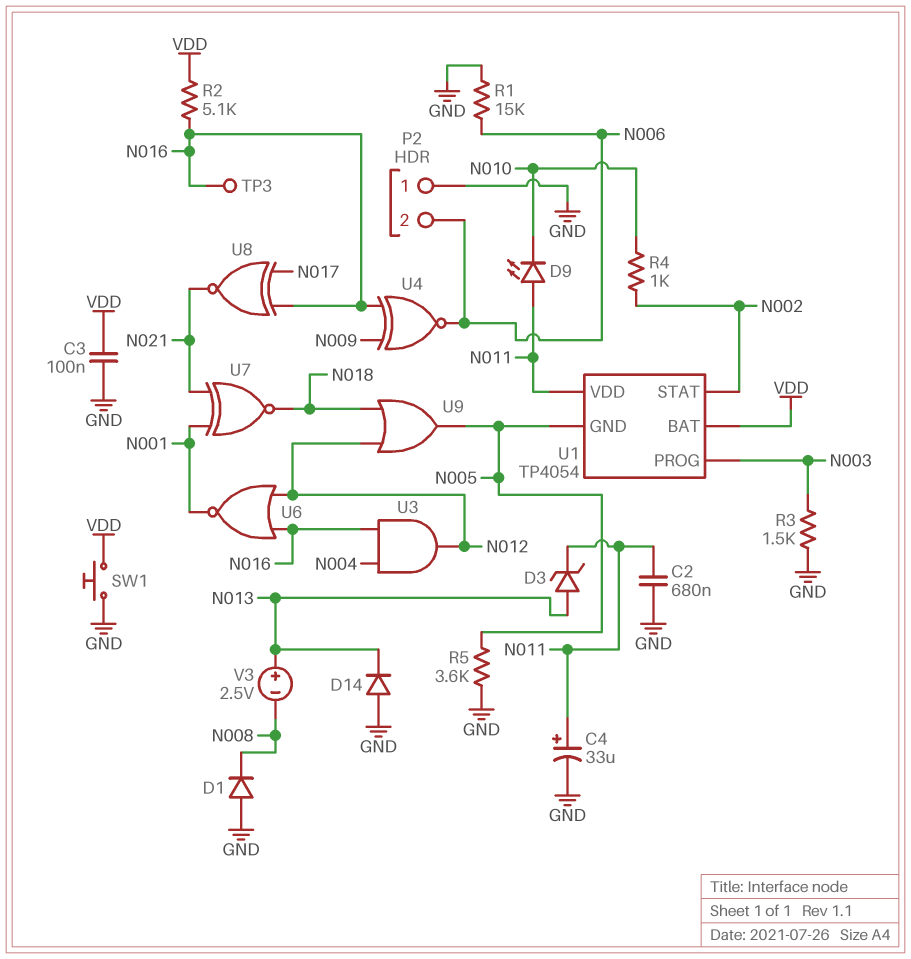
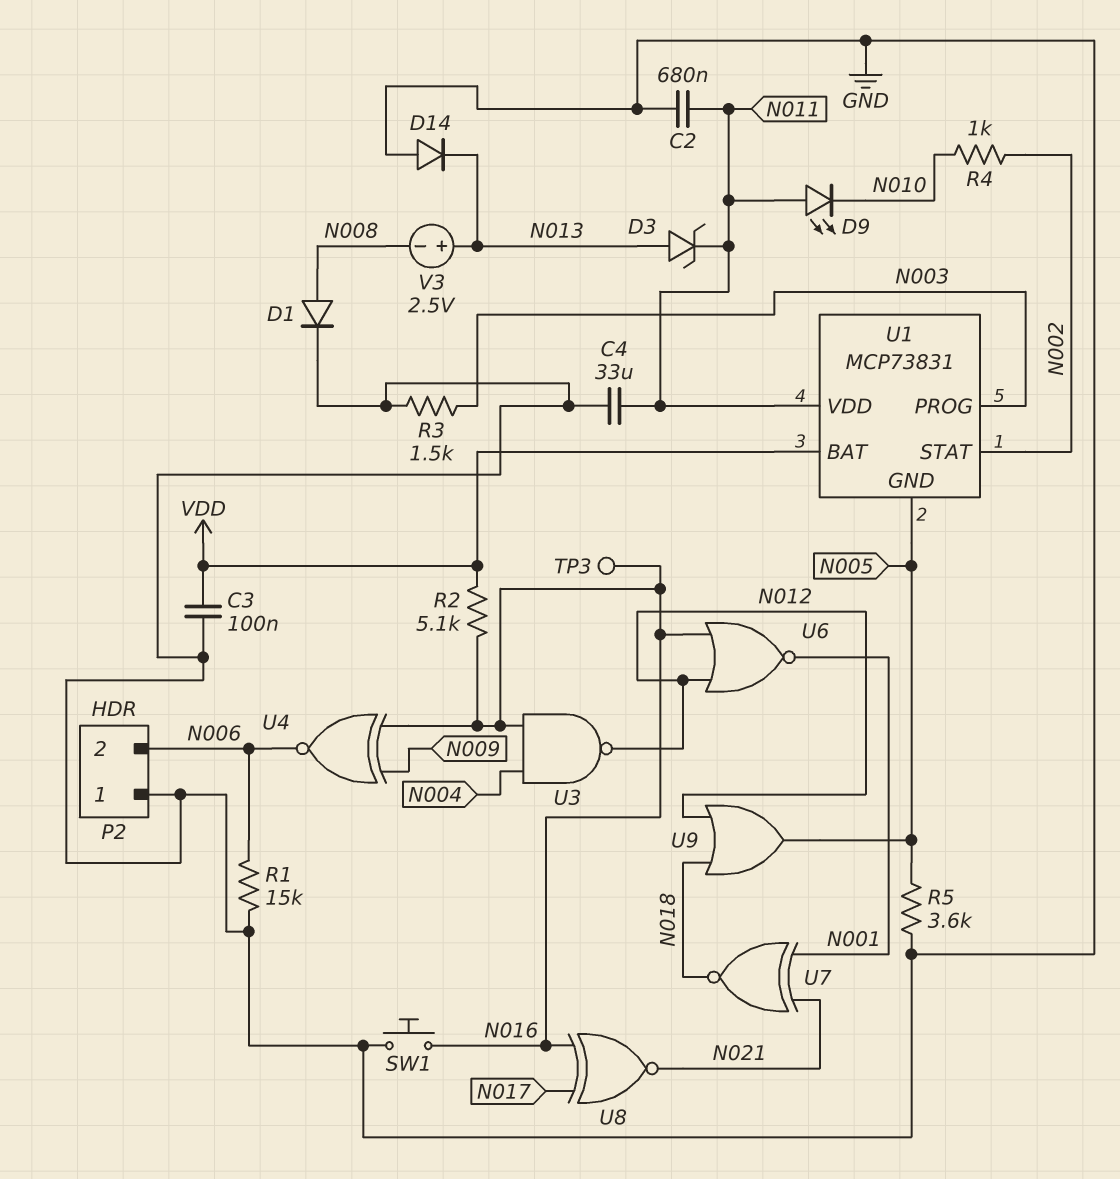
C4: 33uF (plus N011, minus GND) -> 33uF (GND, N011)
D1: diode (A GND, K N008) -> diode (A N008, K GND)
SW1: button (GND, VDD) -> button (GND, N016)
U1: TP4054 -> MCP73831
U3: AND (in N004, in N016, out N012) -> NAND (in N004, in N016, out N012)

